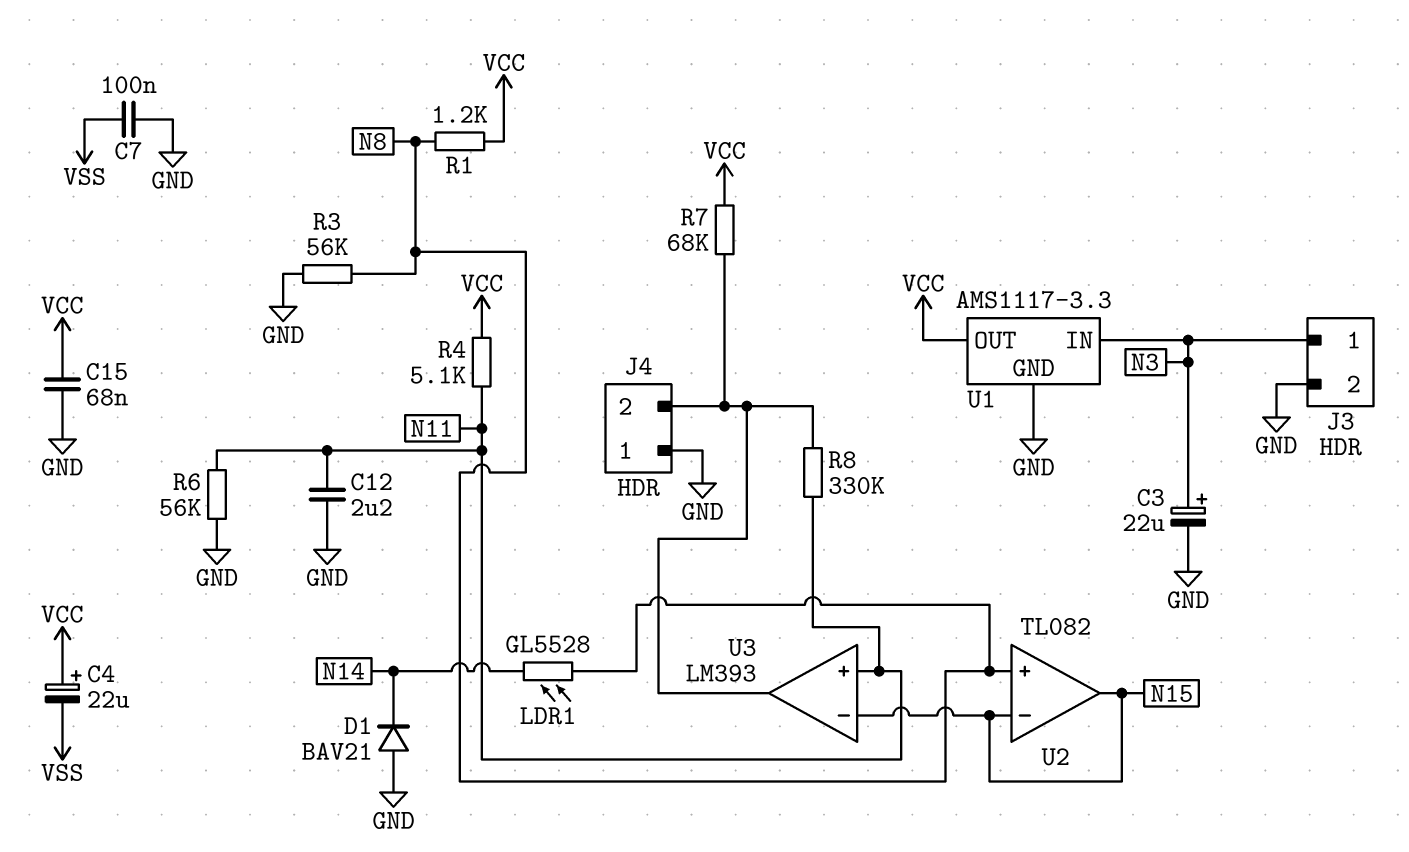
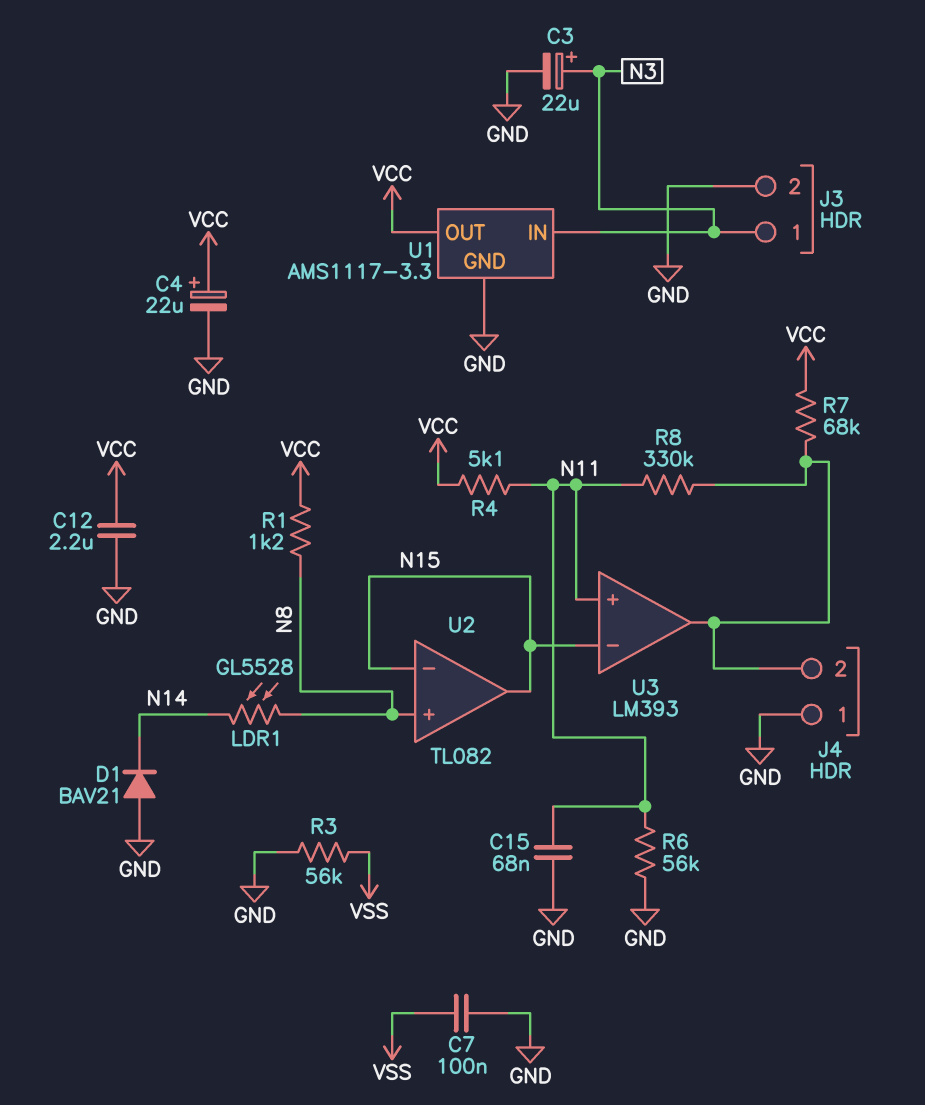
C4: 22uF (plus VCC, minus VSS) -> 22uF (plus VCC, minus GND)
C12: 2.2uF (GND, N11) -> 2.2uF (GND, VCC)
C15: 68nF (GND, VCC) -> 68nF (GND, N11)
R3: 56k (GND, N8) -> 56k (GND, VSS)

